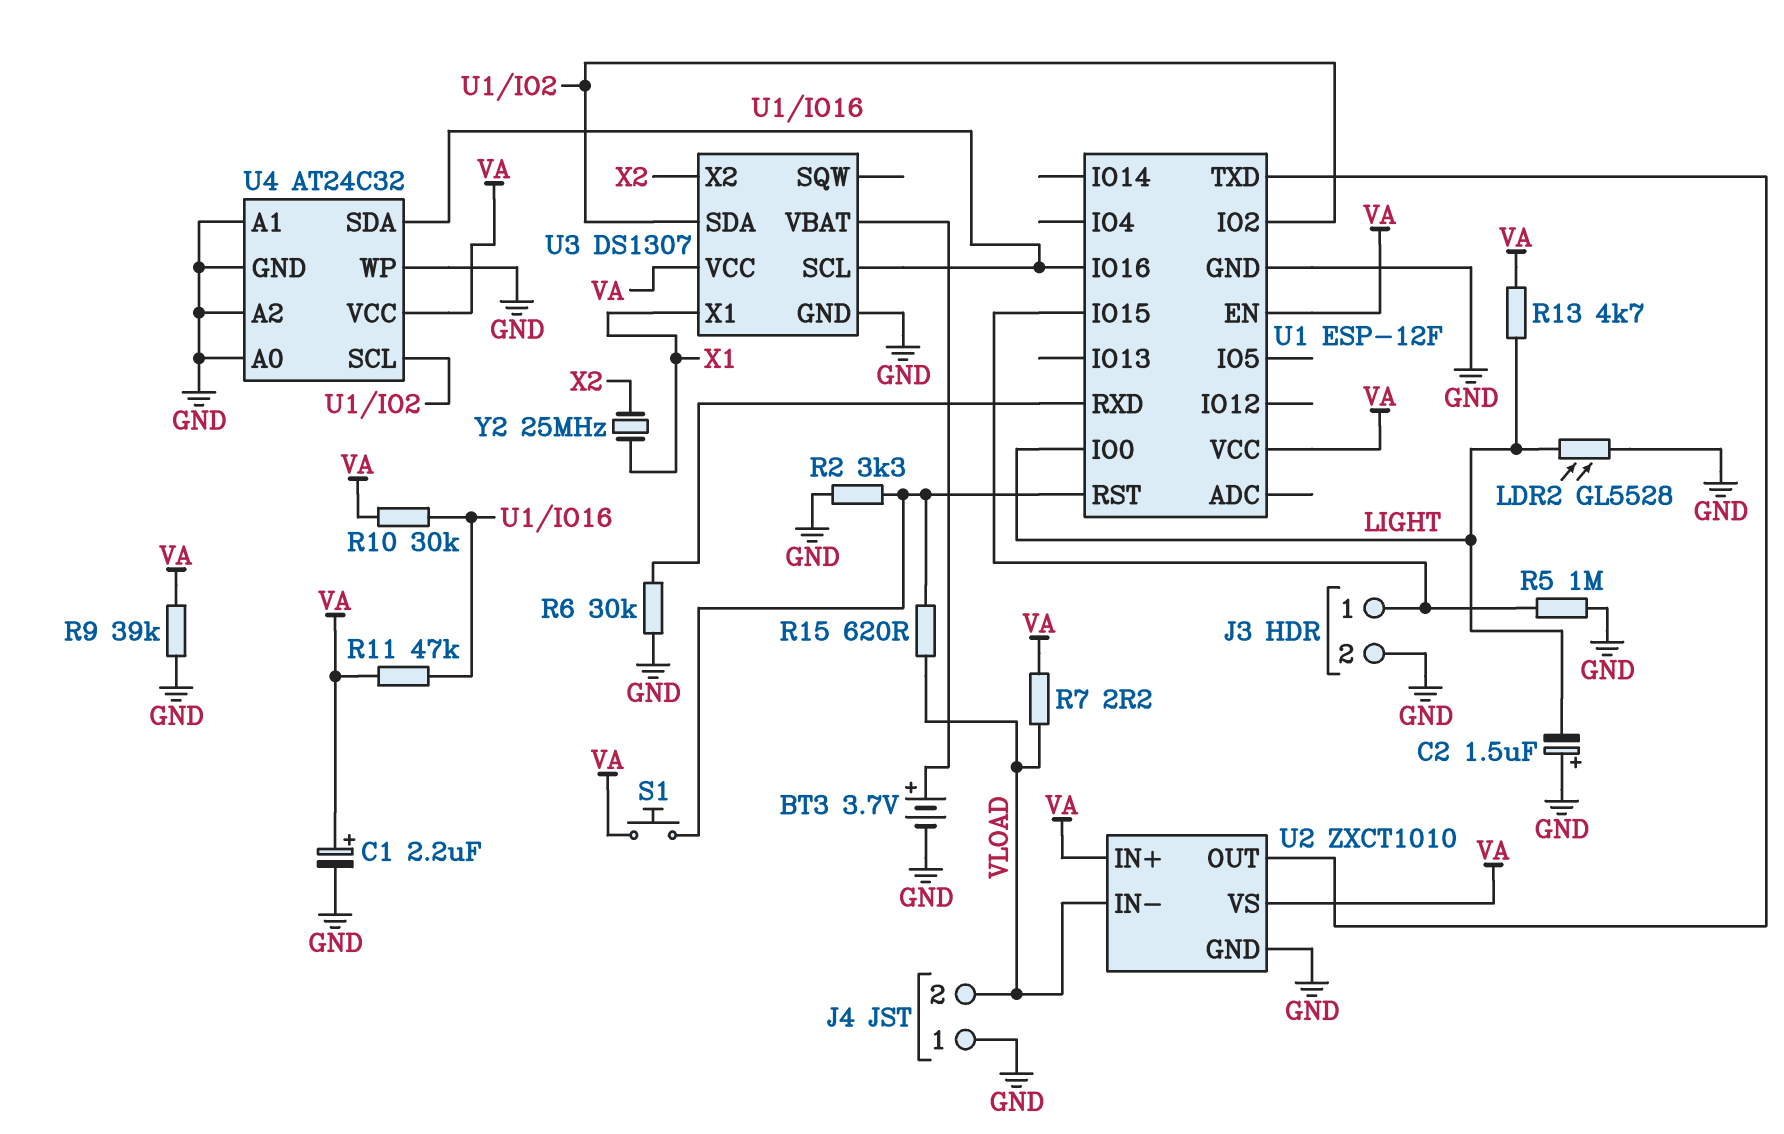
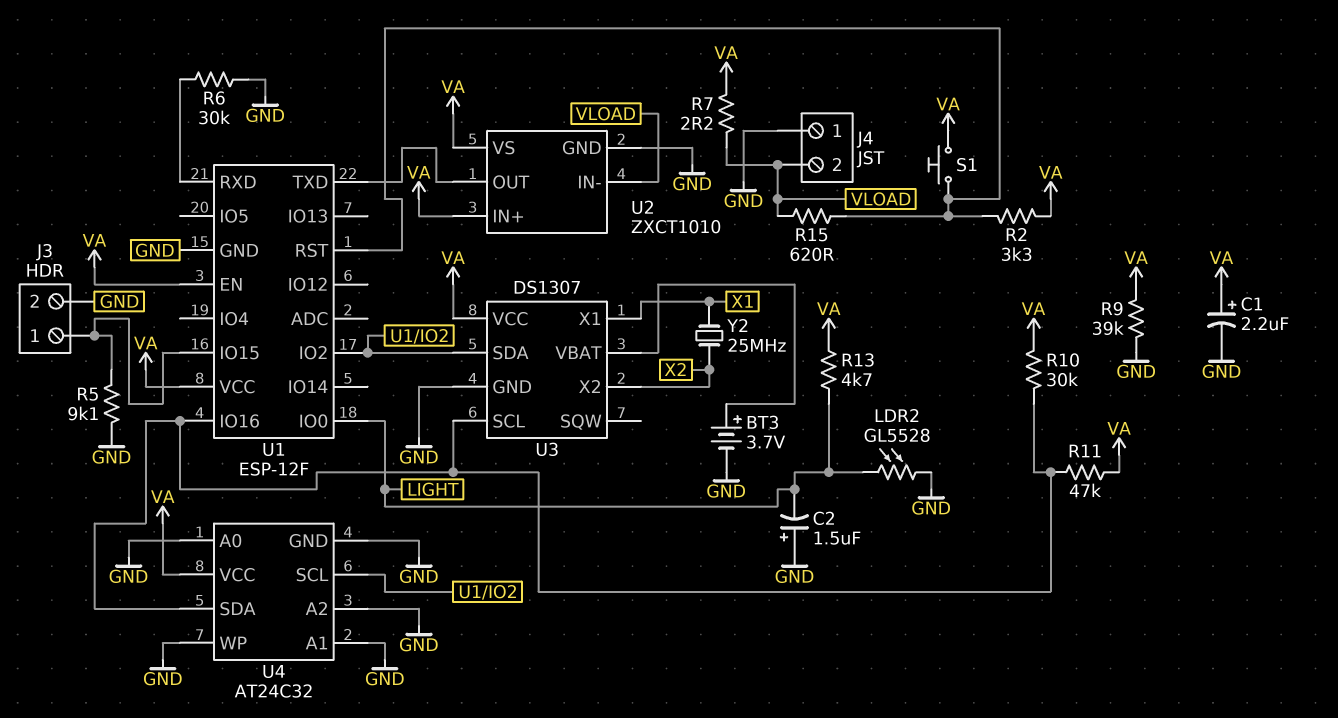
R2: 3.3k (GND, U1/RST) -> 3.3k (U1/RST, VA)
R5: 1M (GND, J3/1) -> 9.1k (GND, J3/1)

